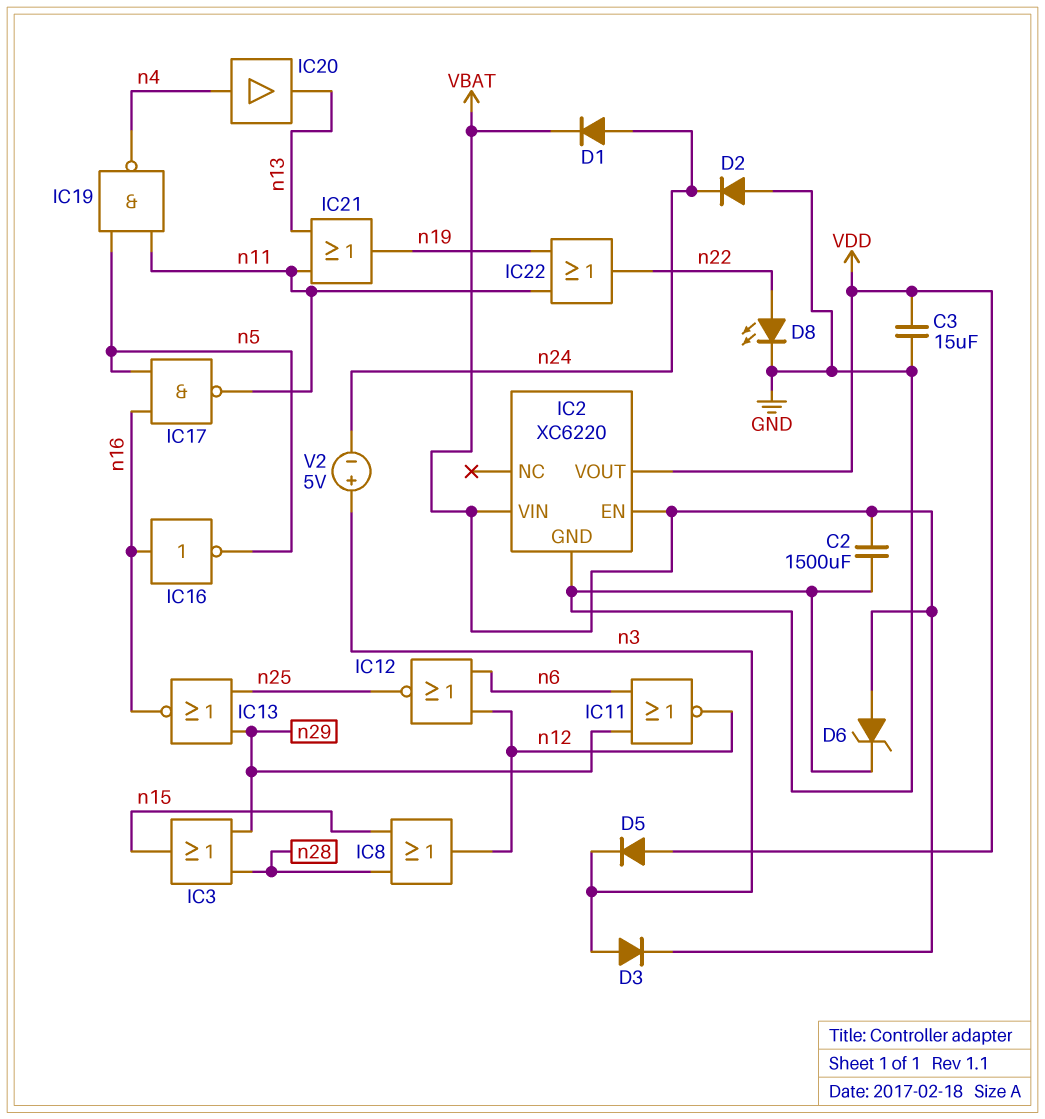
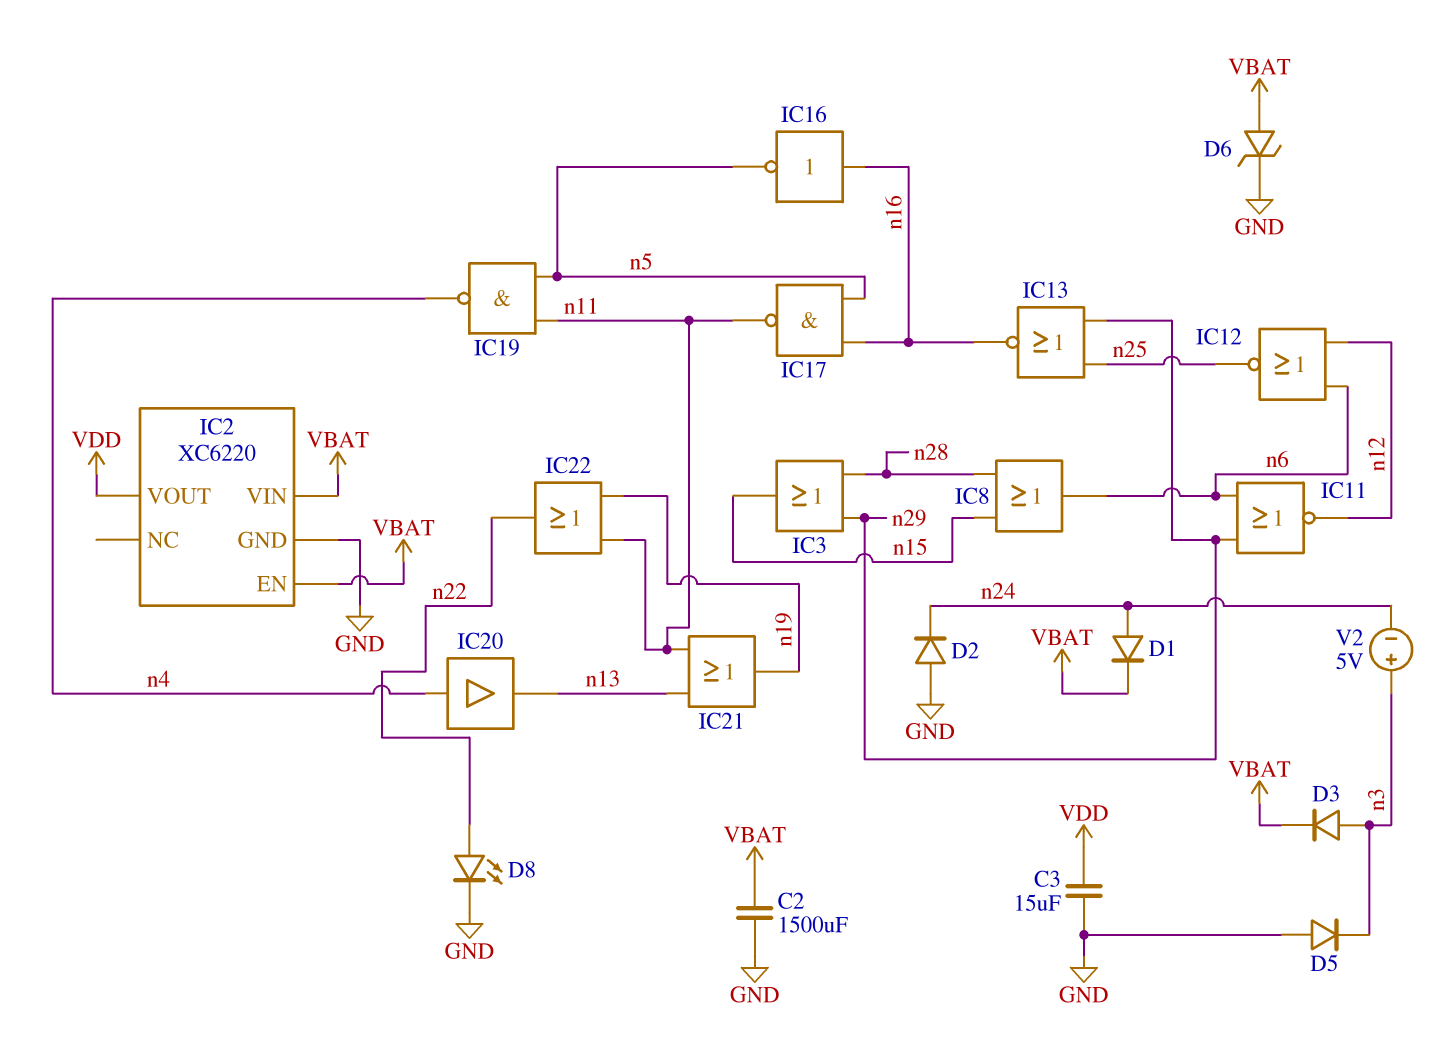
D5: diode (A VDD, K n3) -> diode (A GND, K n3)
IC8: OR (in n15, in n28, out n12) -> OR (in n15, in n28, out n6)

